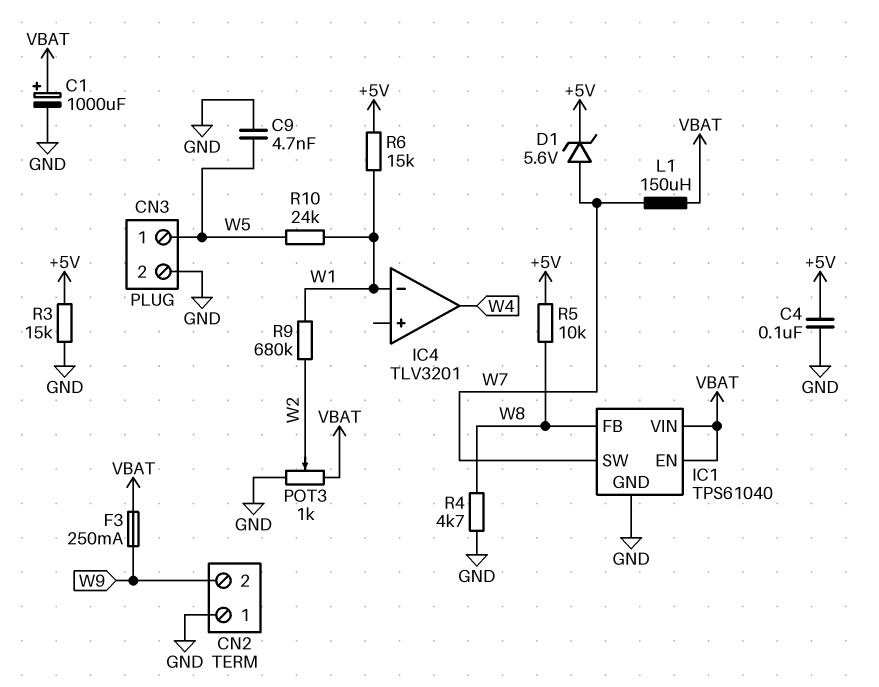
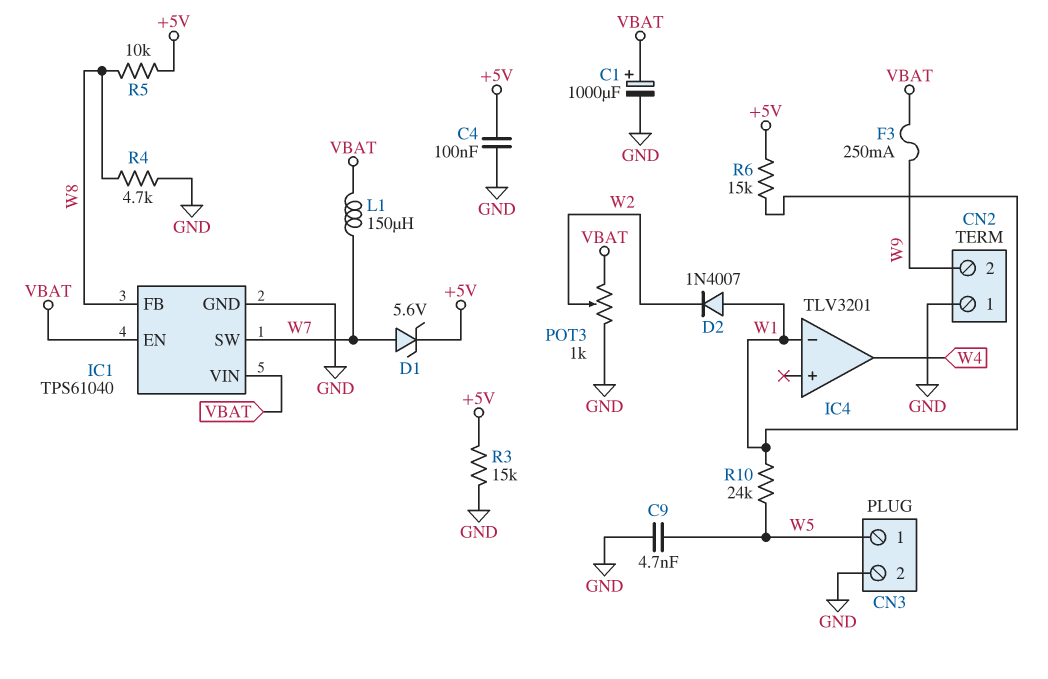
D2: none -> diode 1N4007 (A W1, K W2)
R9: 680k (W1, W2) -> none

